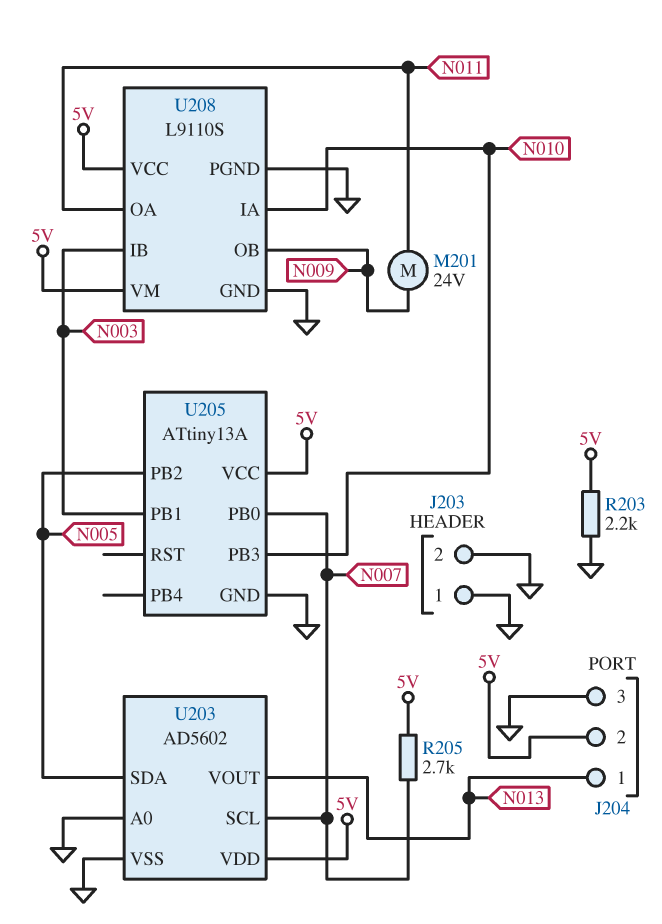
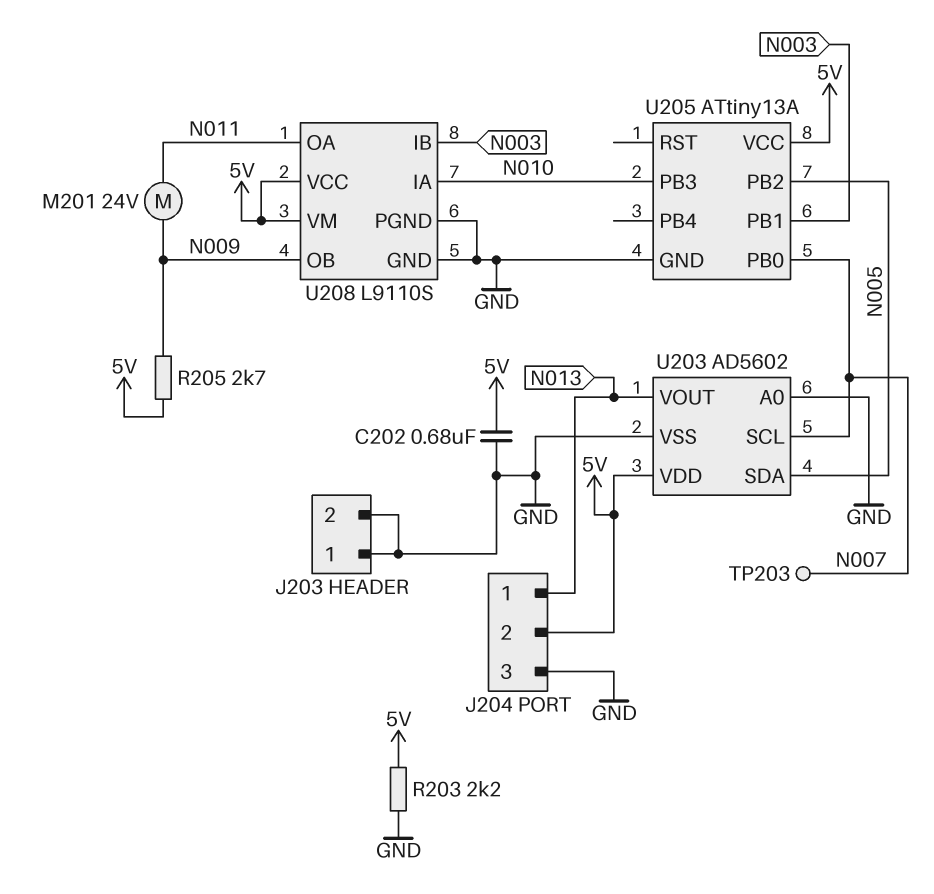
C202: none -> 680nF (5V, GND)
R205: 2.7k (5V, N007) -> 2.7k (5V, N009)
TP203: none -> test point (N007)

